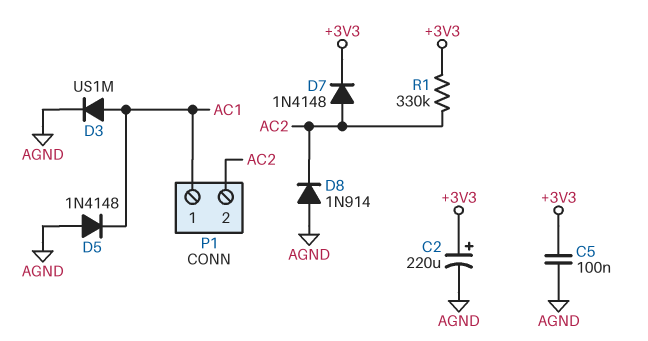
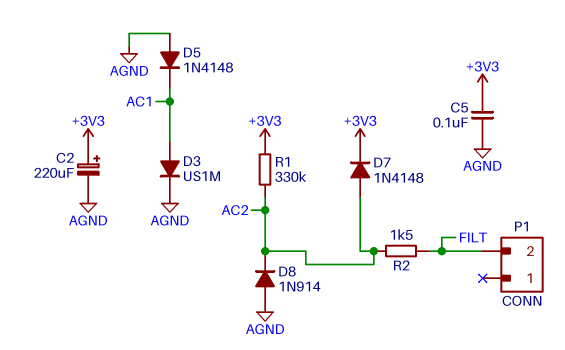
P1 pin 1: AC1 -> none
P1 pin 2: AC2 -> FILT
R2: none -> 1.5k (AC2, FILT)

